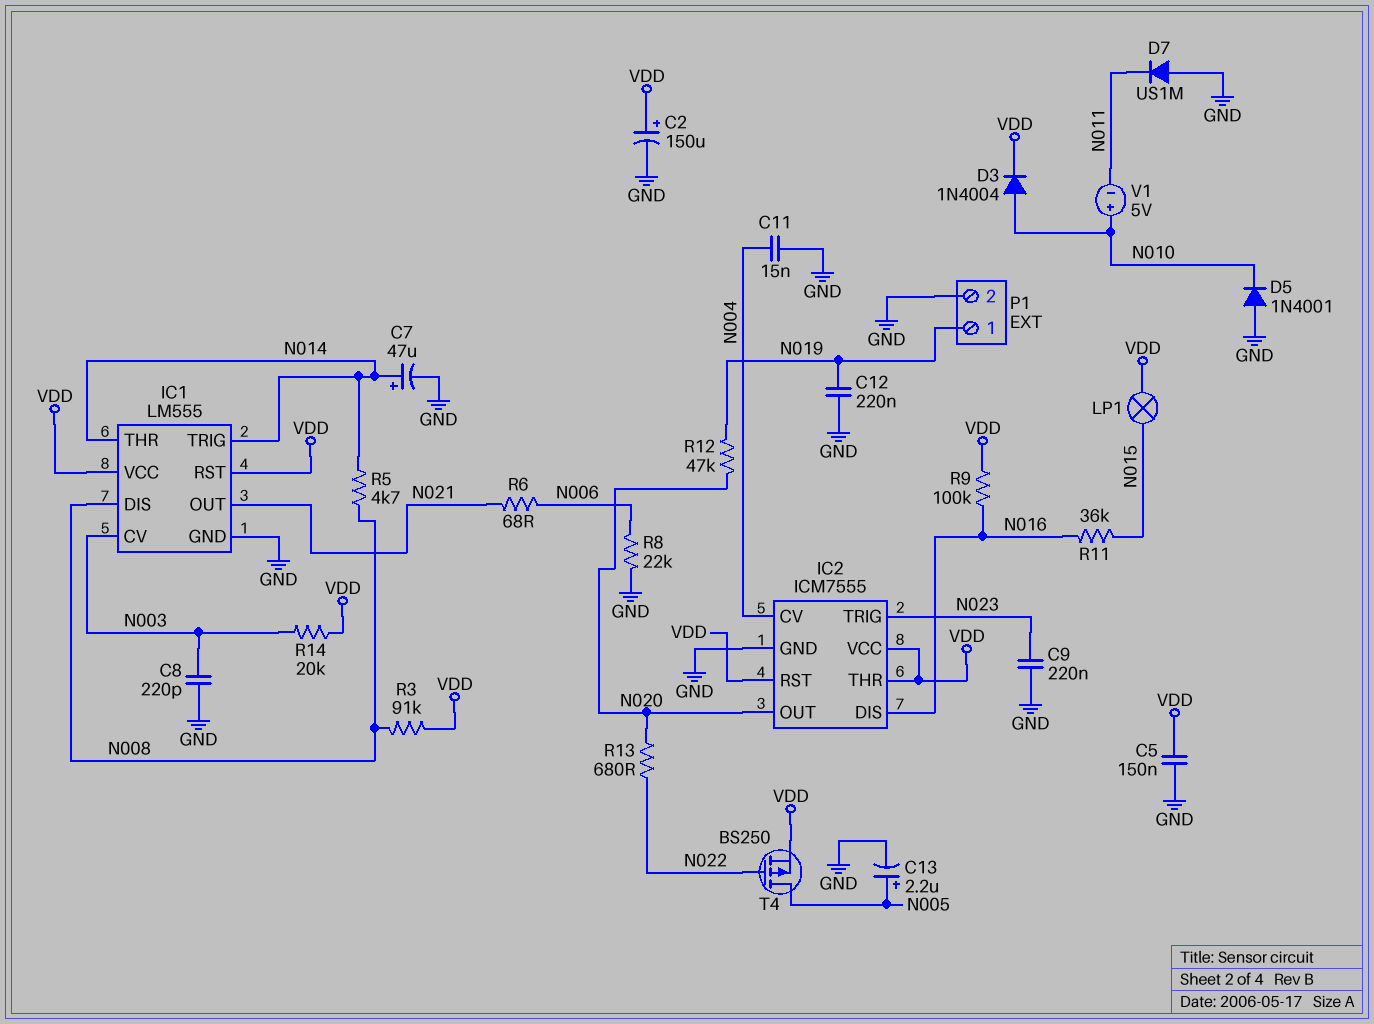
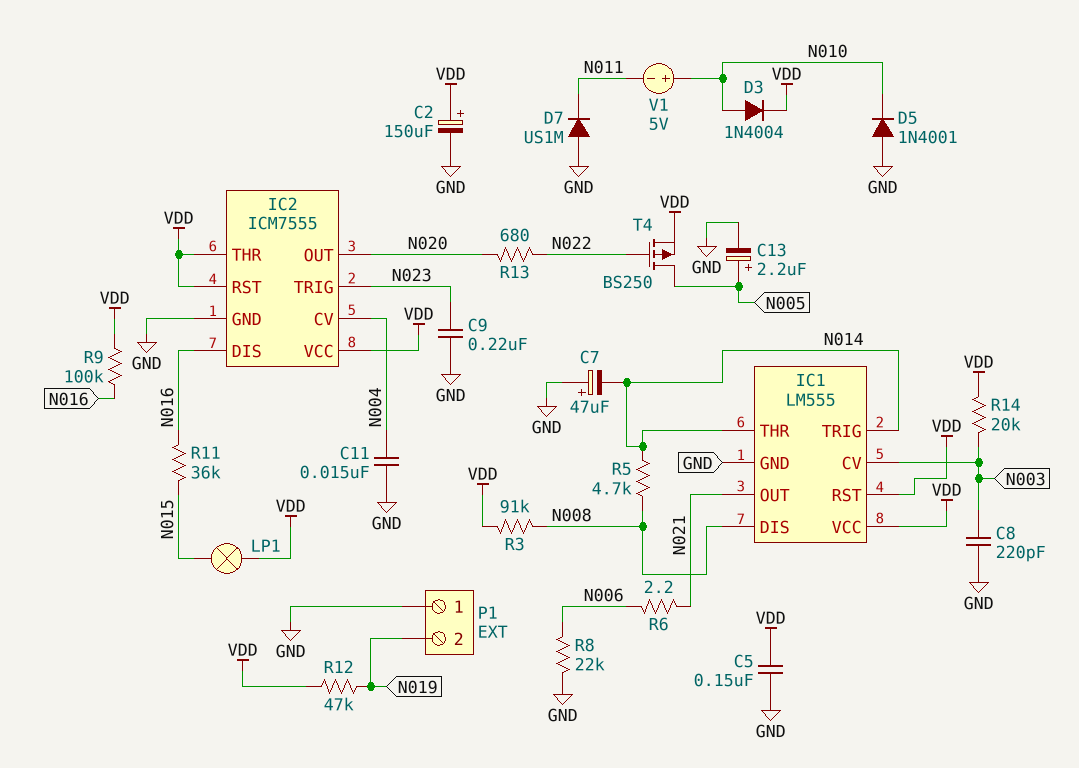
C7: 47uF (plus N014, minus GND) -> 47uF (plus GND, minus N014)
C12: 220nF (GND, N019) -> none
P1 pin 1: N019 -> GND
P1 pin 2: GND -> N019
R6: 68 (N006, N021) -> 2.2 (N006, N021)
R12: 47k (N019, N020) -> 47k (N019, VDD)

